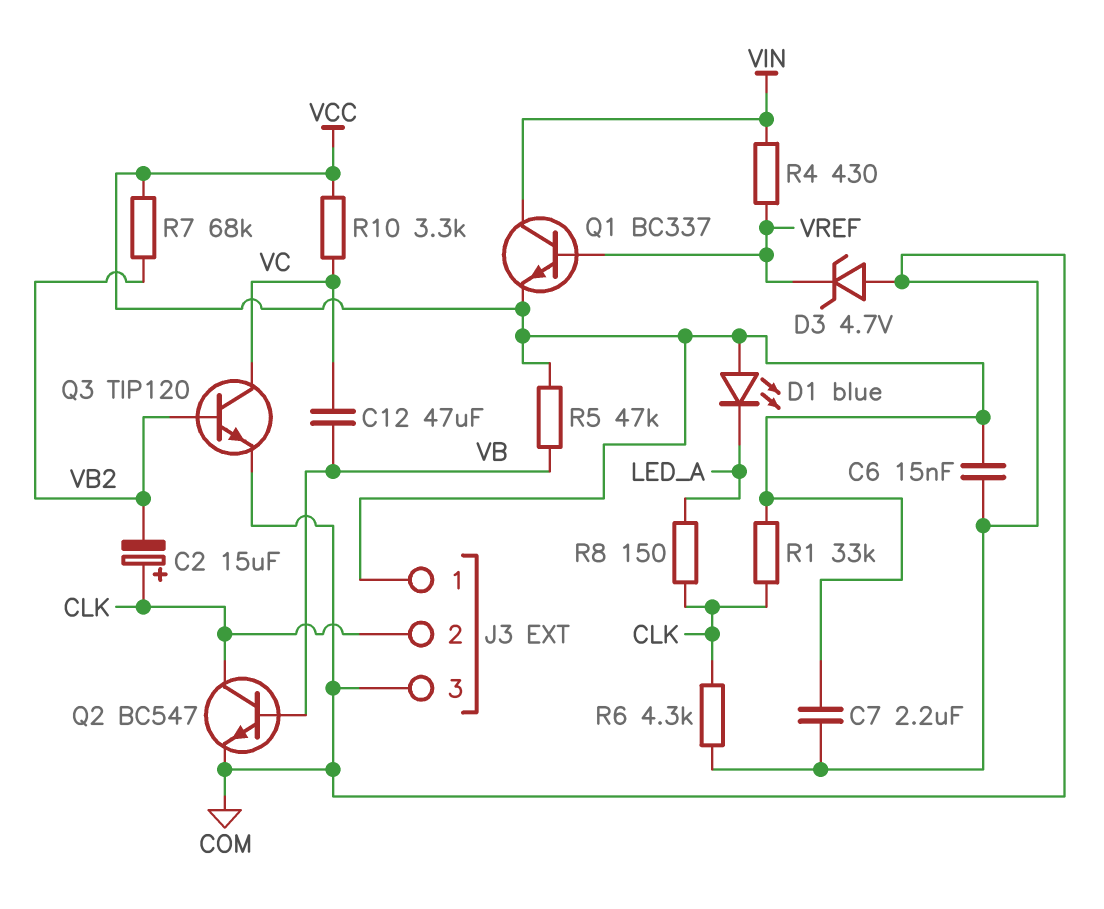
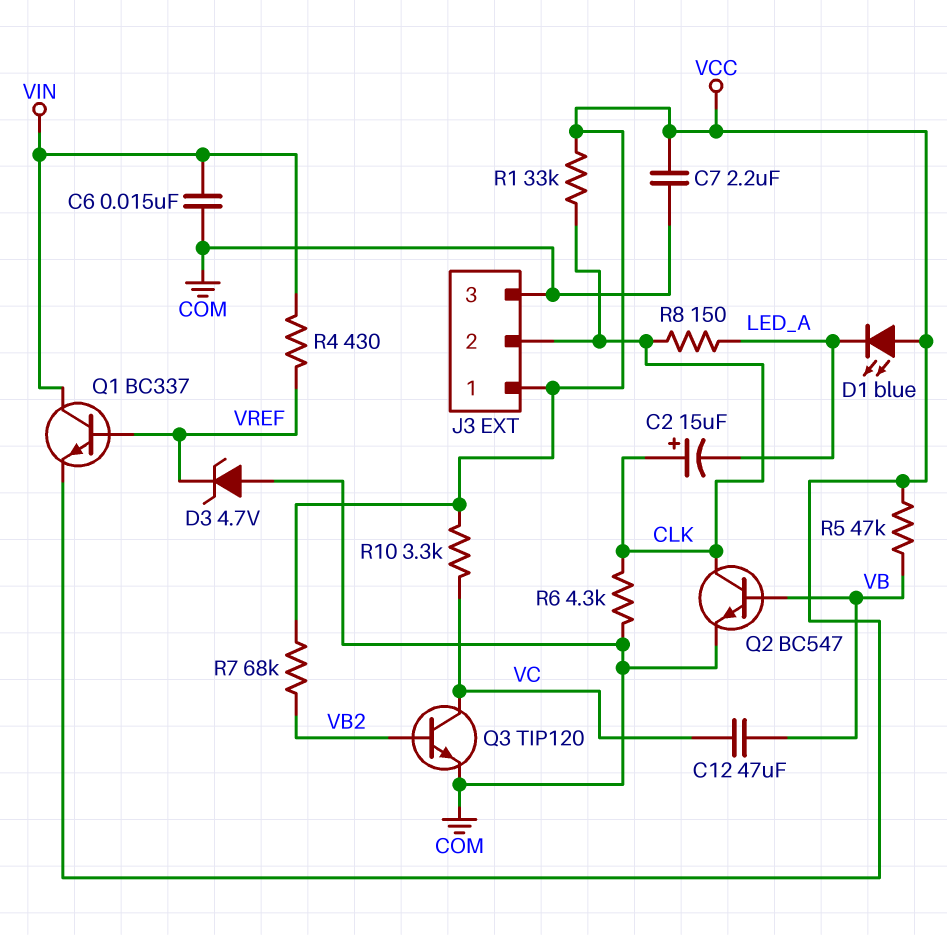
C2: 15uF (plus CLK, minus VB2) -> 15uF (plus CLK, minus LED_A)
C6: 15nF (COM, VCC) -> 15nF (COM, VIN)

